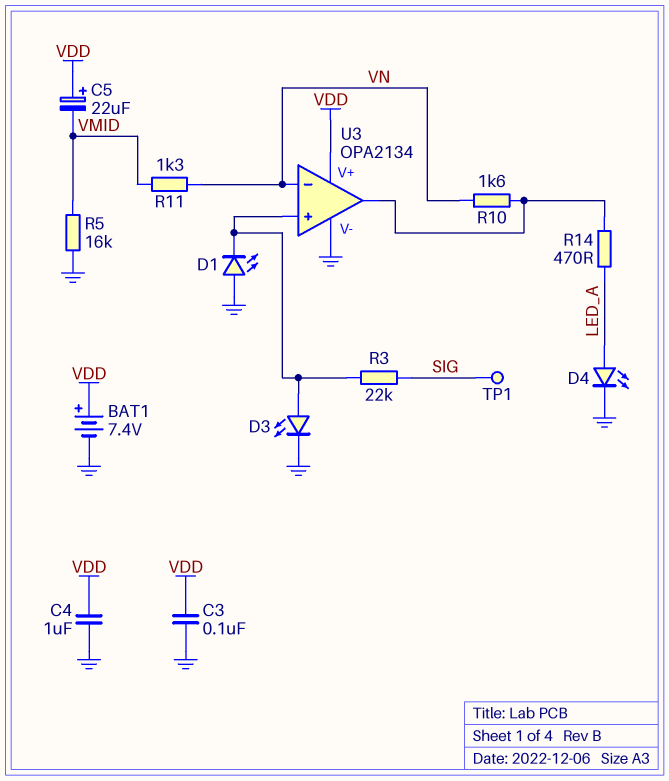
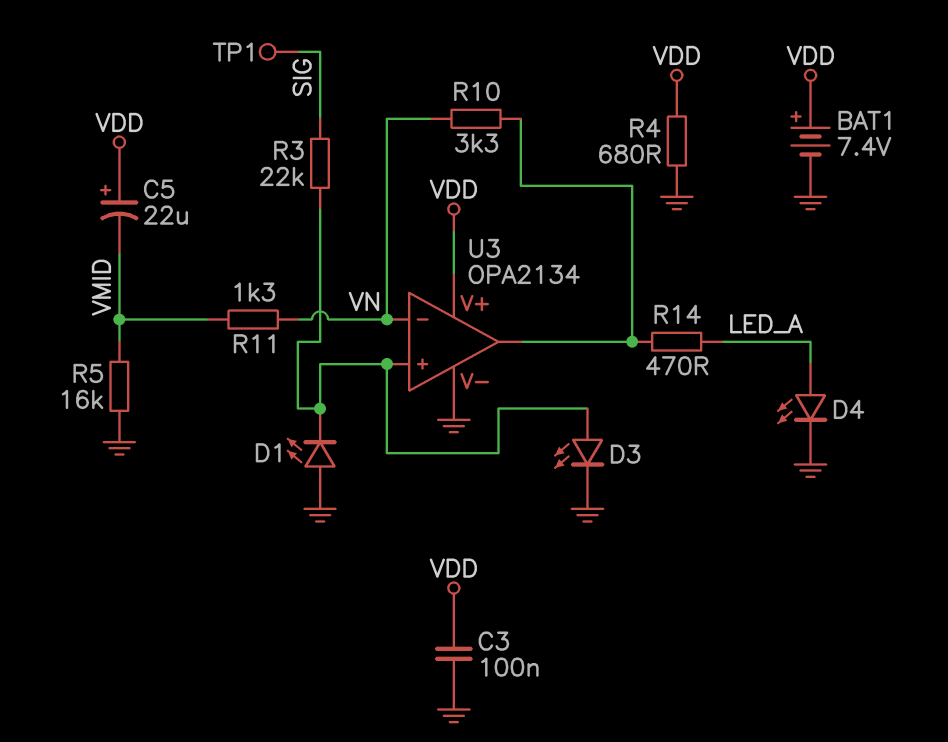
C4: 1uF (GND, VDD) -> none
R4: none -> 680 (GND, VDD)
R10: 1.6k (U3/out, VN) -> 3.3k (U3/out, VN)

